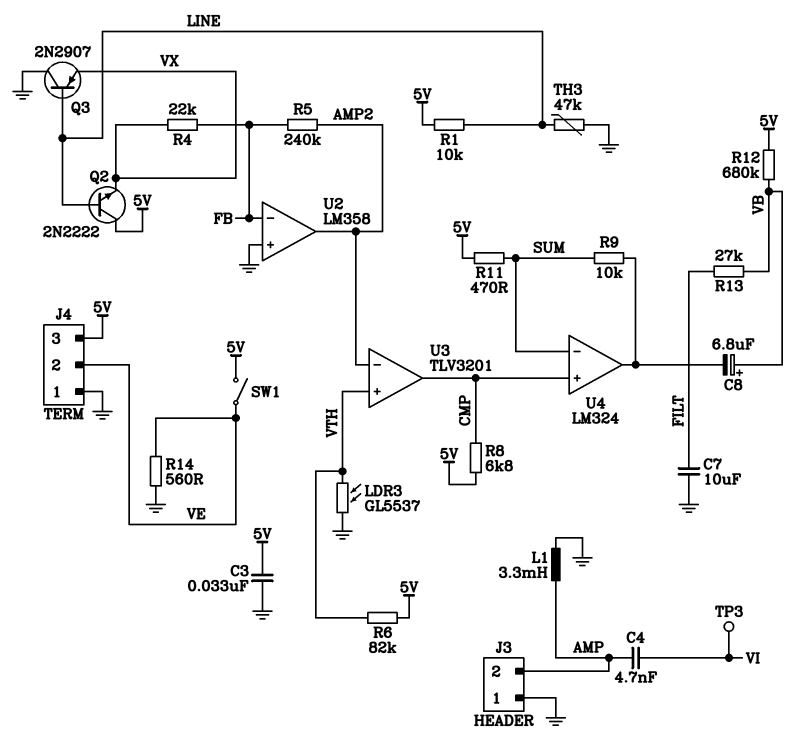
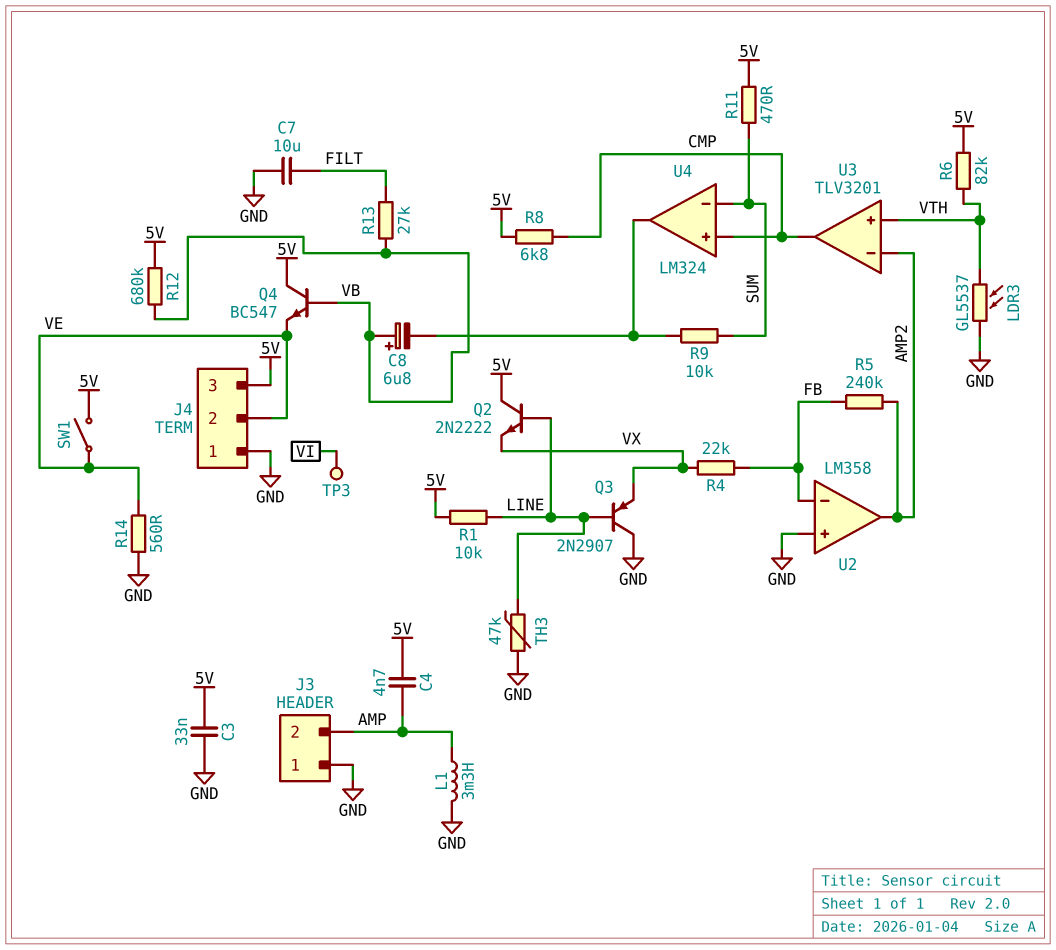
C4: 4.7nF (AMP, VI) -> 4.7nF (5V, AMP)
Q4: none -> NPN BC547 (B VB, C 5V, E VE)

